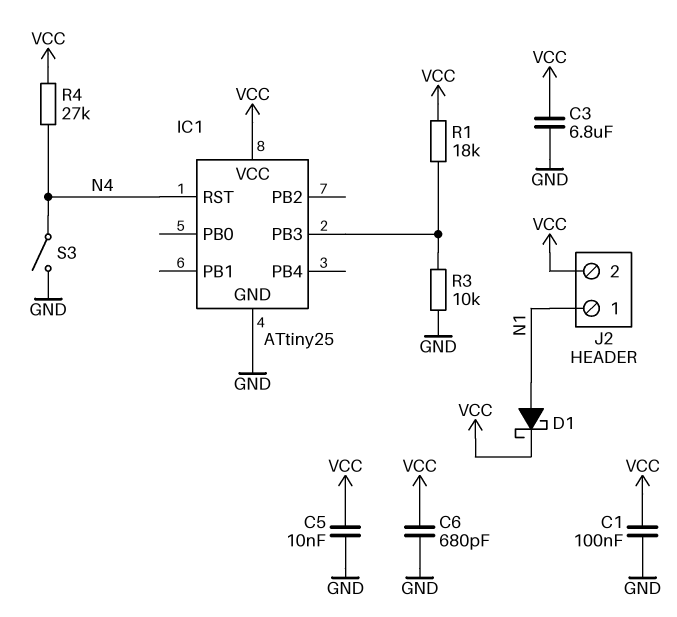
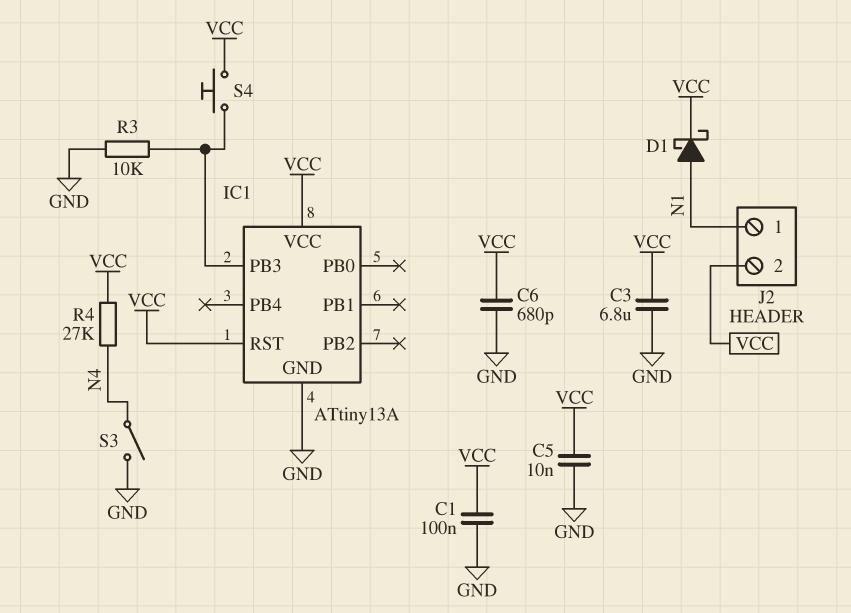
IC1: ATtiny25 -> ATtiny13A
IC1 pin RST: N4 -> VCC
R1: 18k (IC1/PB3, VCC) -> none
S4: none -> button (IC1/PB3, VCC)

